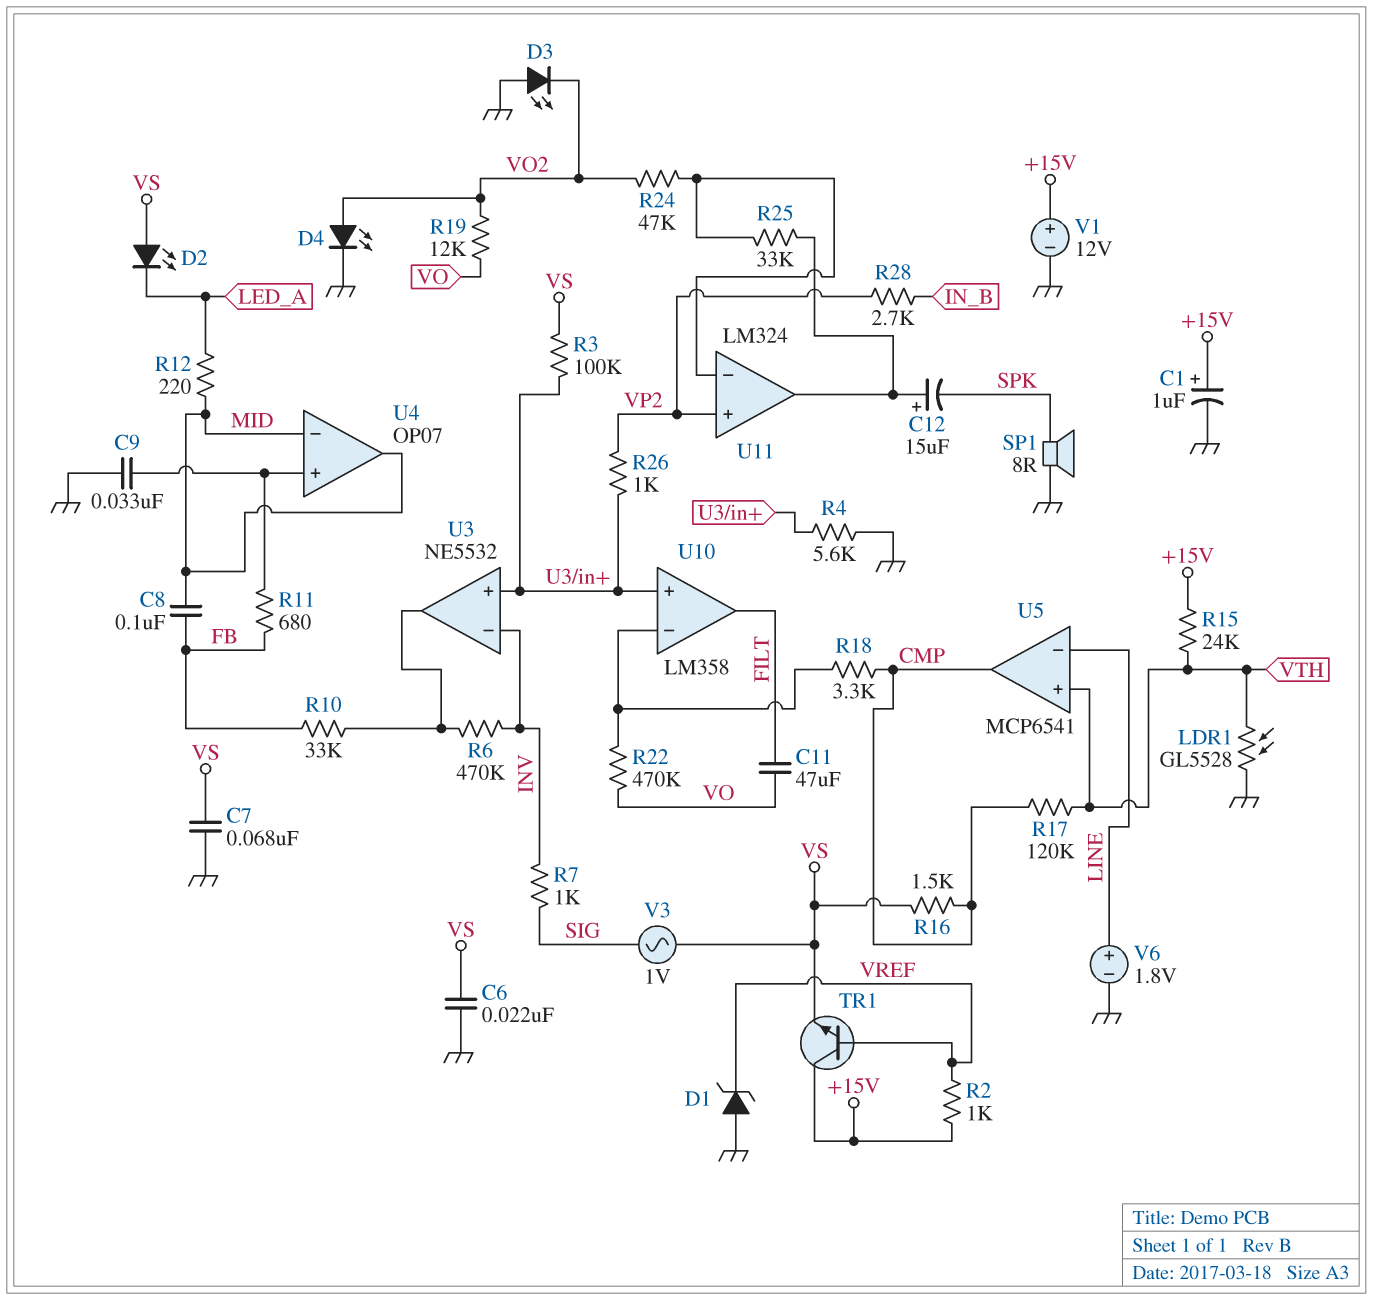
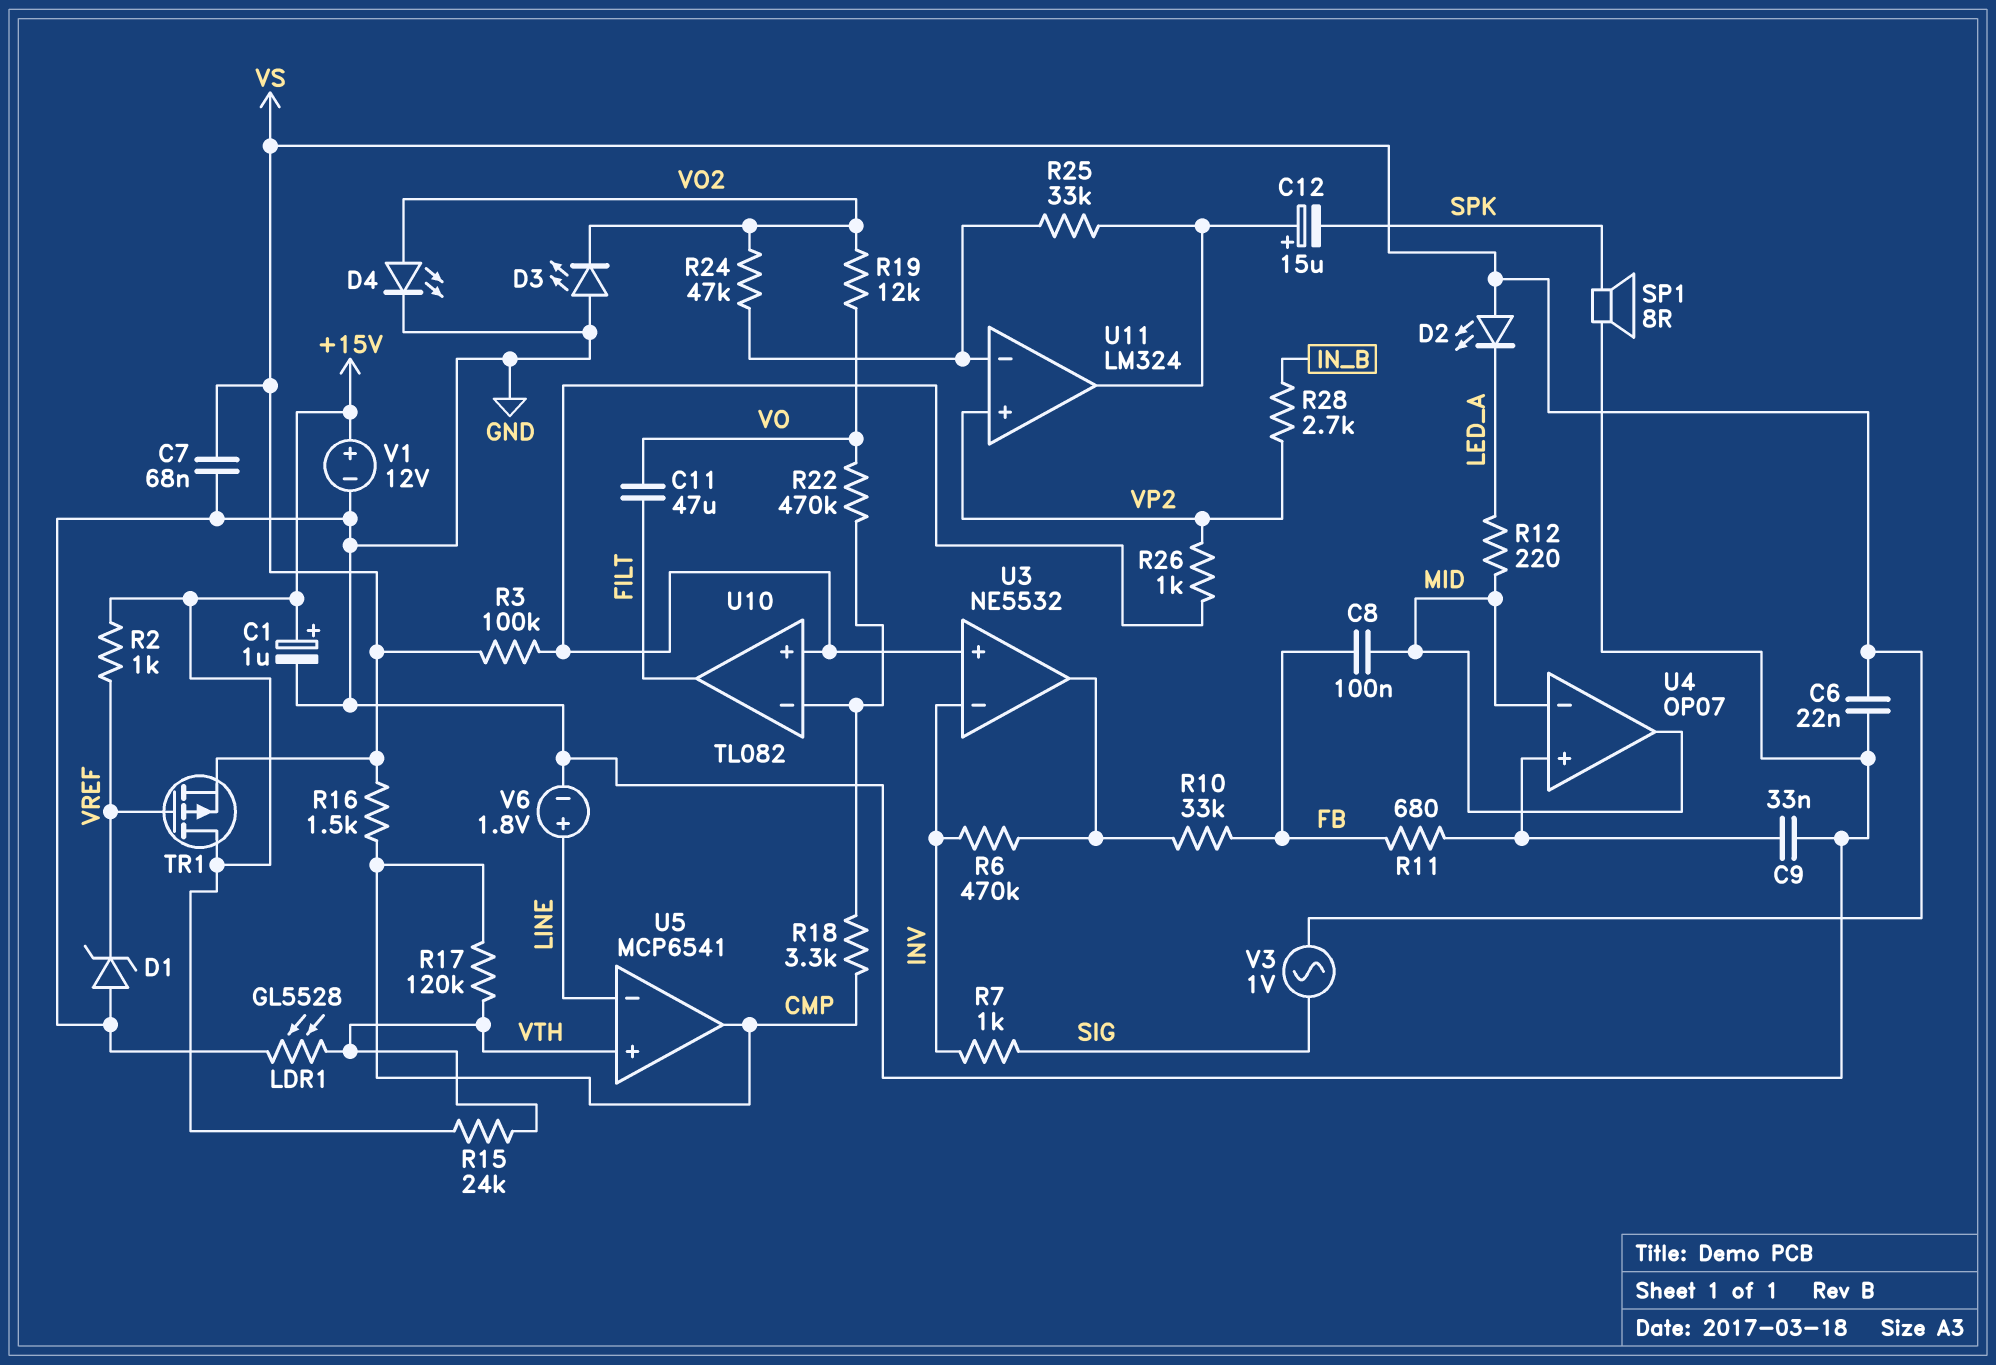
R4: 5.6k (GND, U3/in+) -> none
TR1: NPN (B VREF, C +15V, E VS) -> PMOS (G VREF, D +15V, S VS)
U10: LM358 -> TL082

